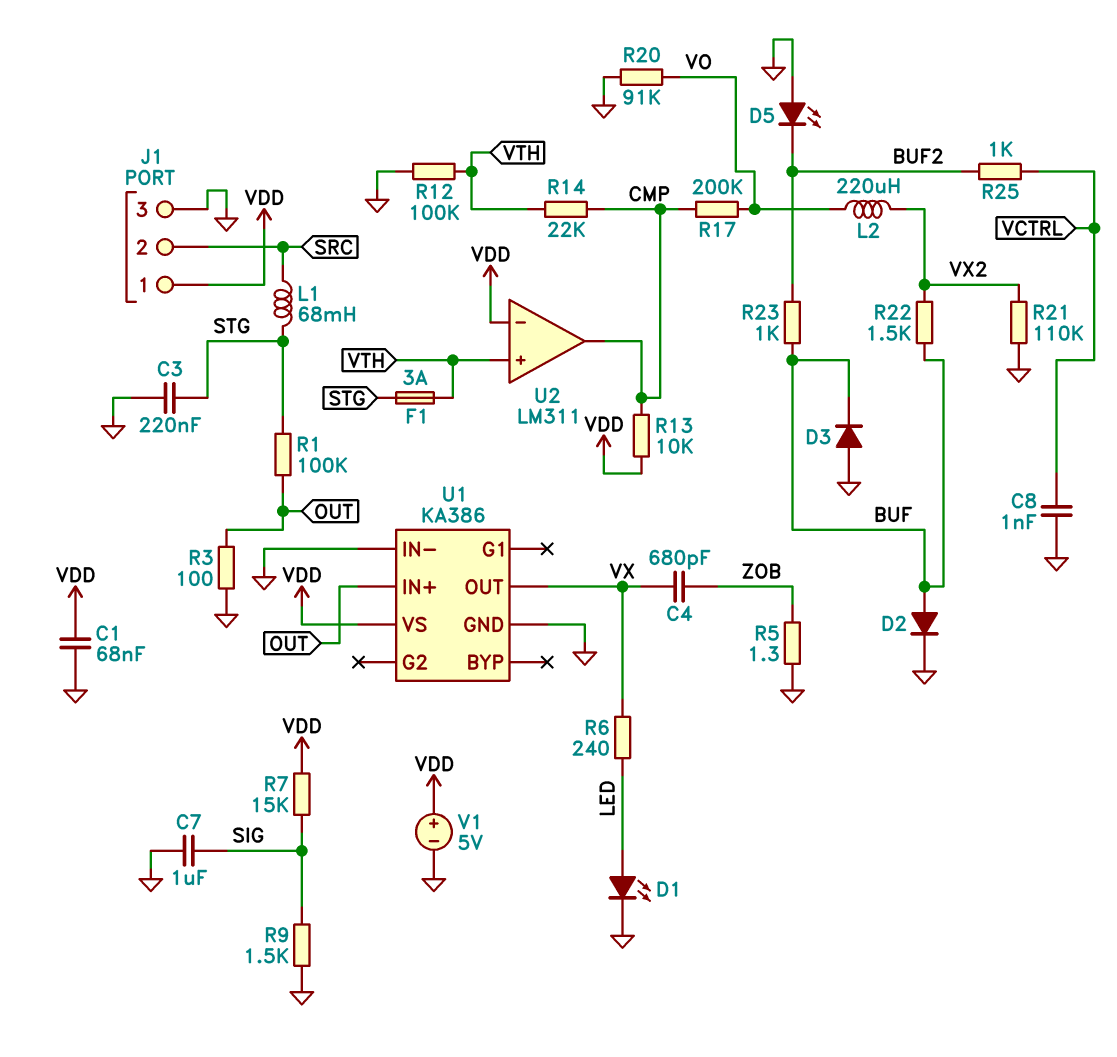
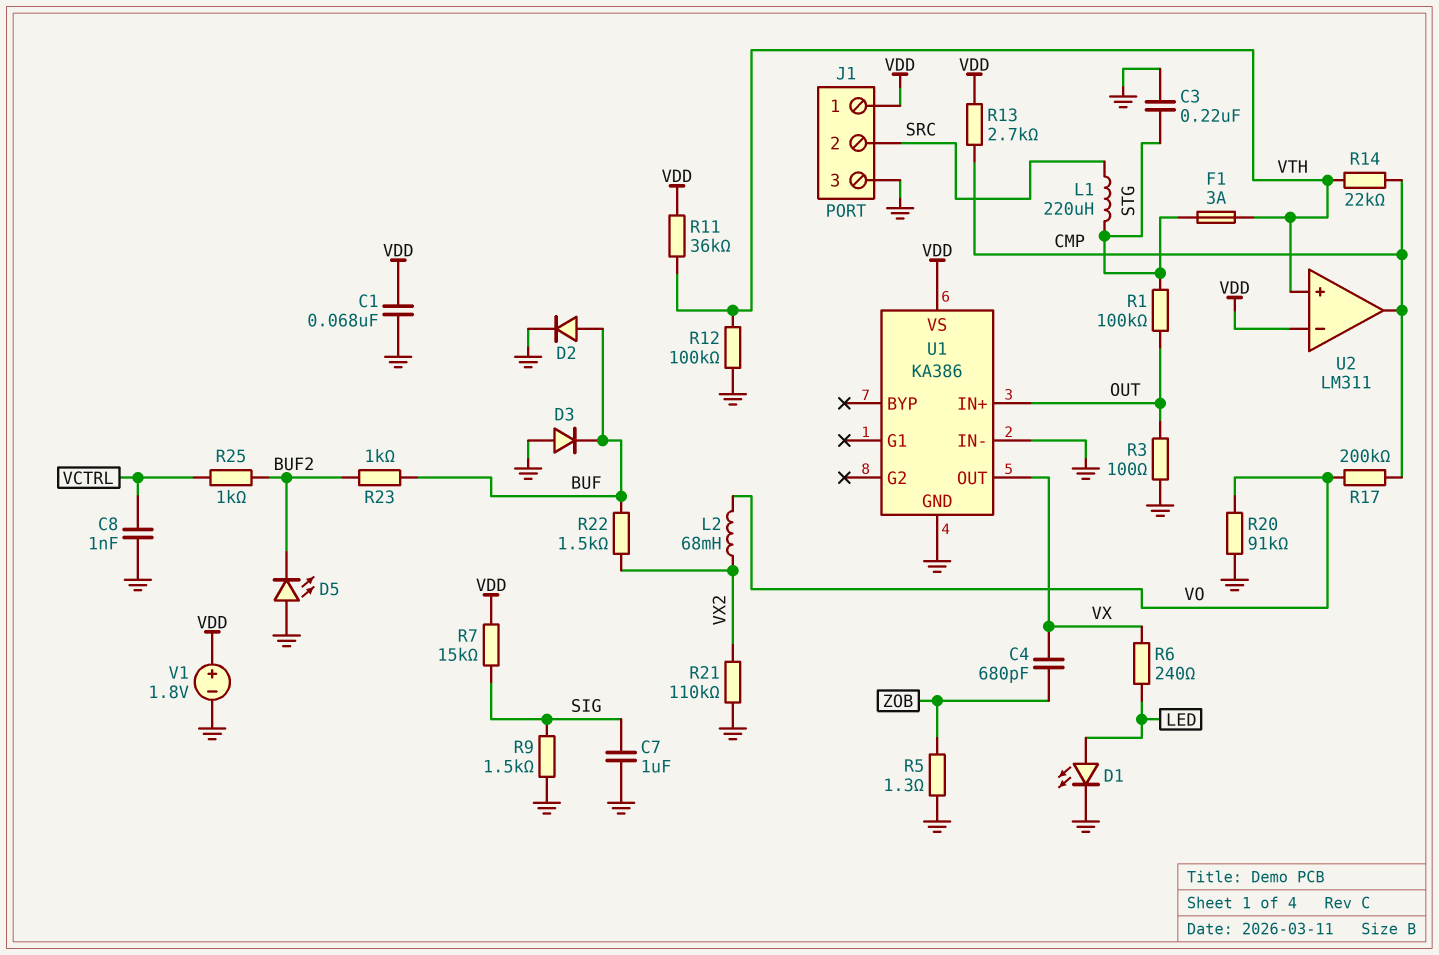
L1: 68mH (SRC, STG) -> 220uH (SRC, STG)
L2: 220uH (VO, VX2) -> 68mH (VO, VX2)
R11: none -> 36k (VDD, VTH)
R13: 10k (CMP, VDD) -> 2.7k (CMP, VDD)
V1: 5V (plus VDD, minus GND) -> 1.8V (plus VDD, minus GND)

